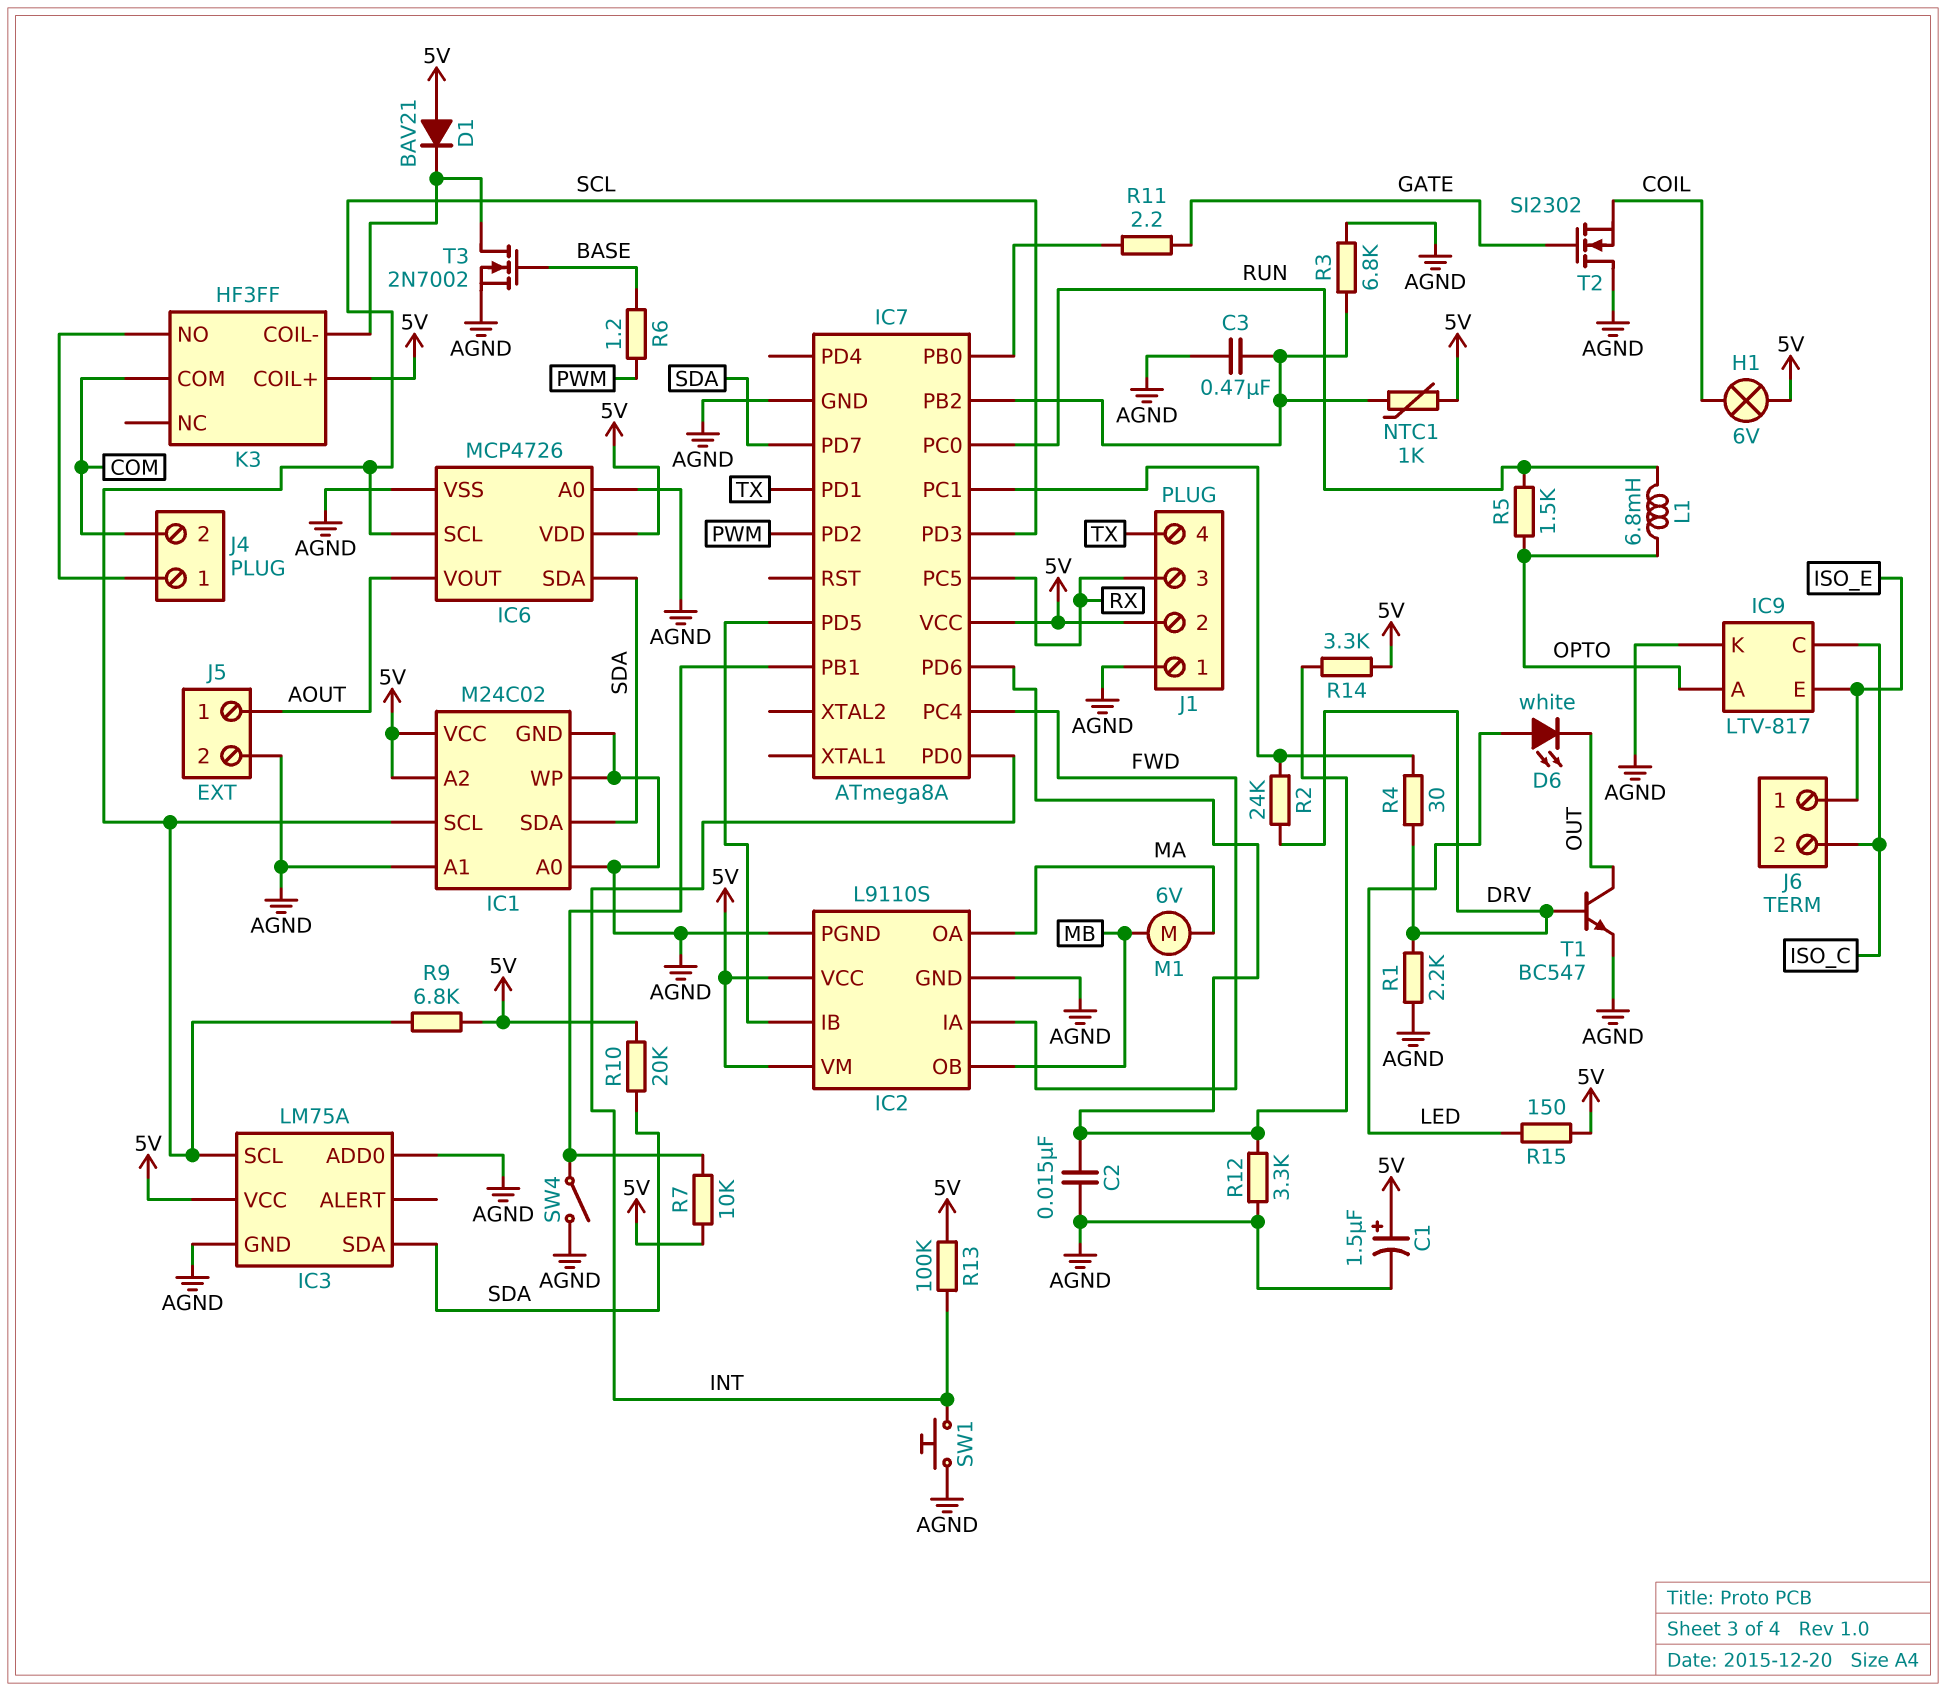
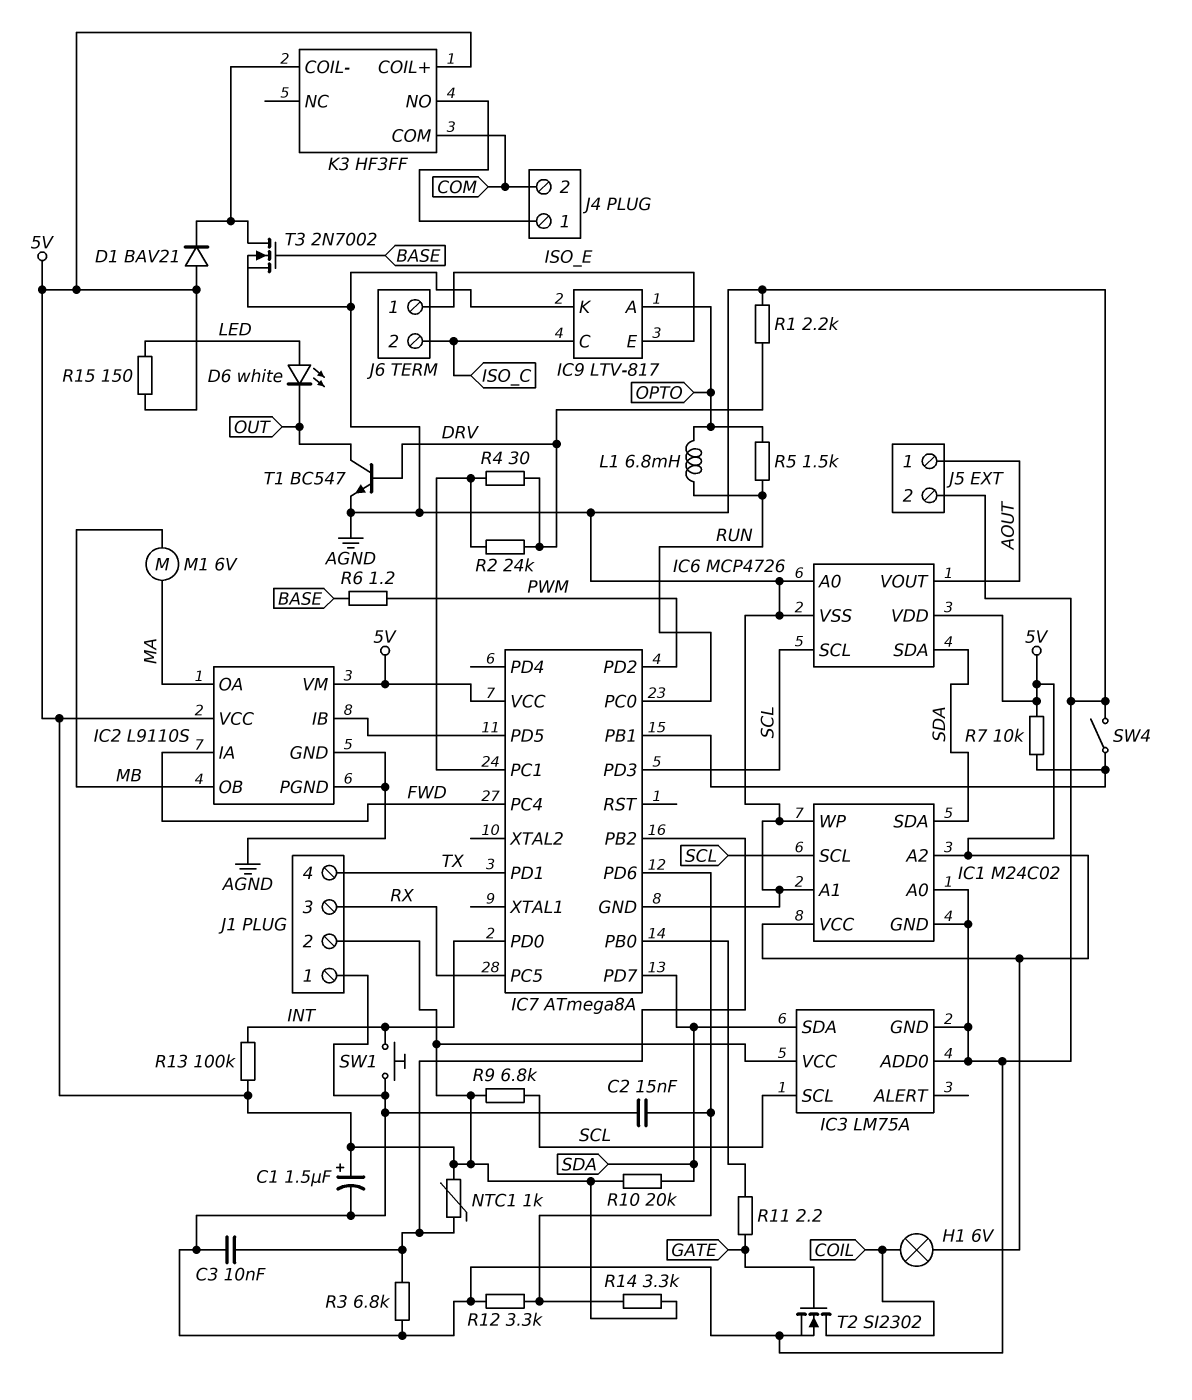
C3: 470nF (AGND, IC7/PB2) -> 10nF (AGND, IC7/PB2)
T2: NMOS SI2302 (G GATE, D AGND, S COIL) -> NMOS SI2302 (G GATE, D COIL, S AGND)

